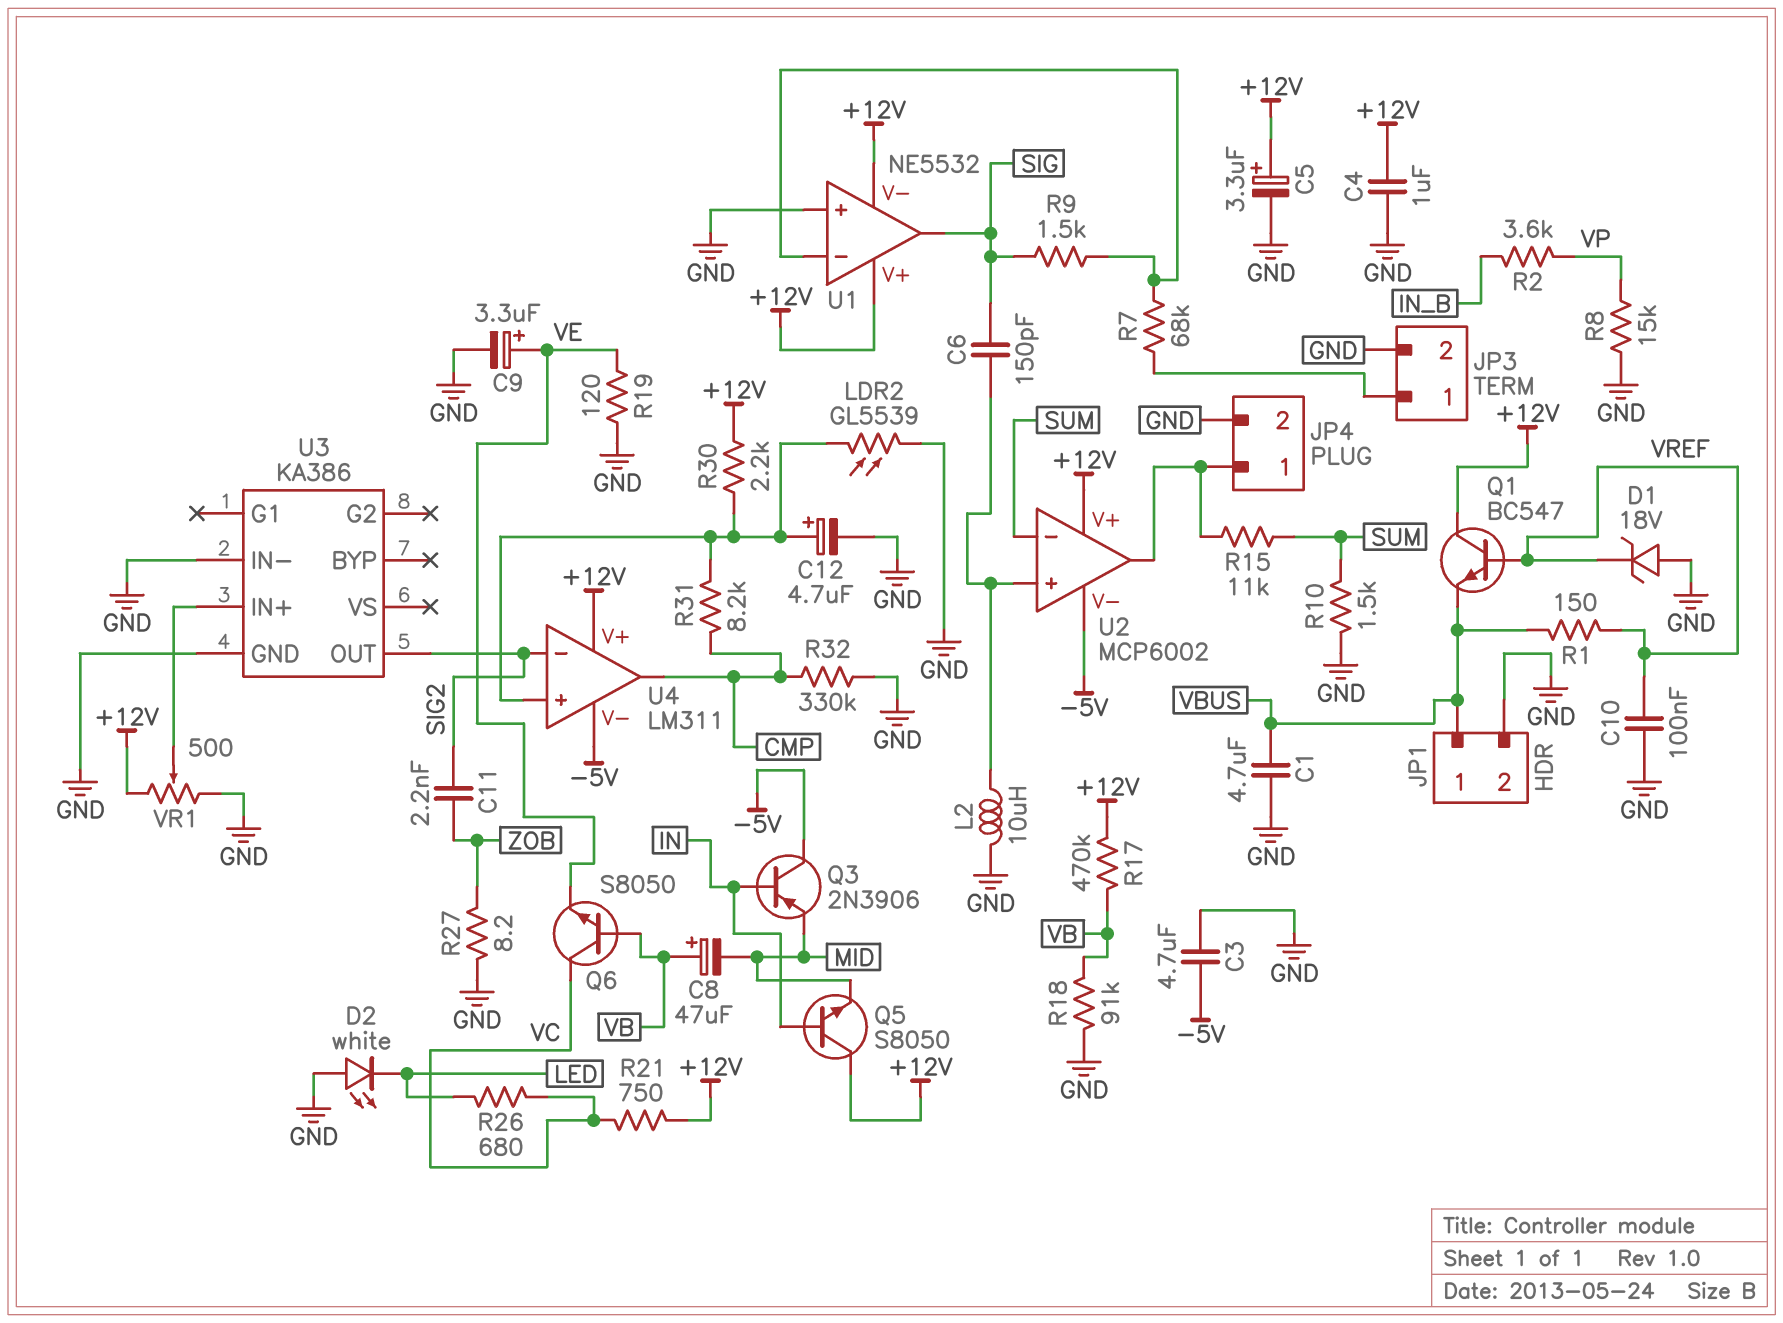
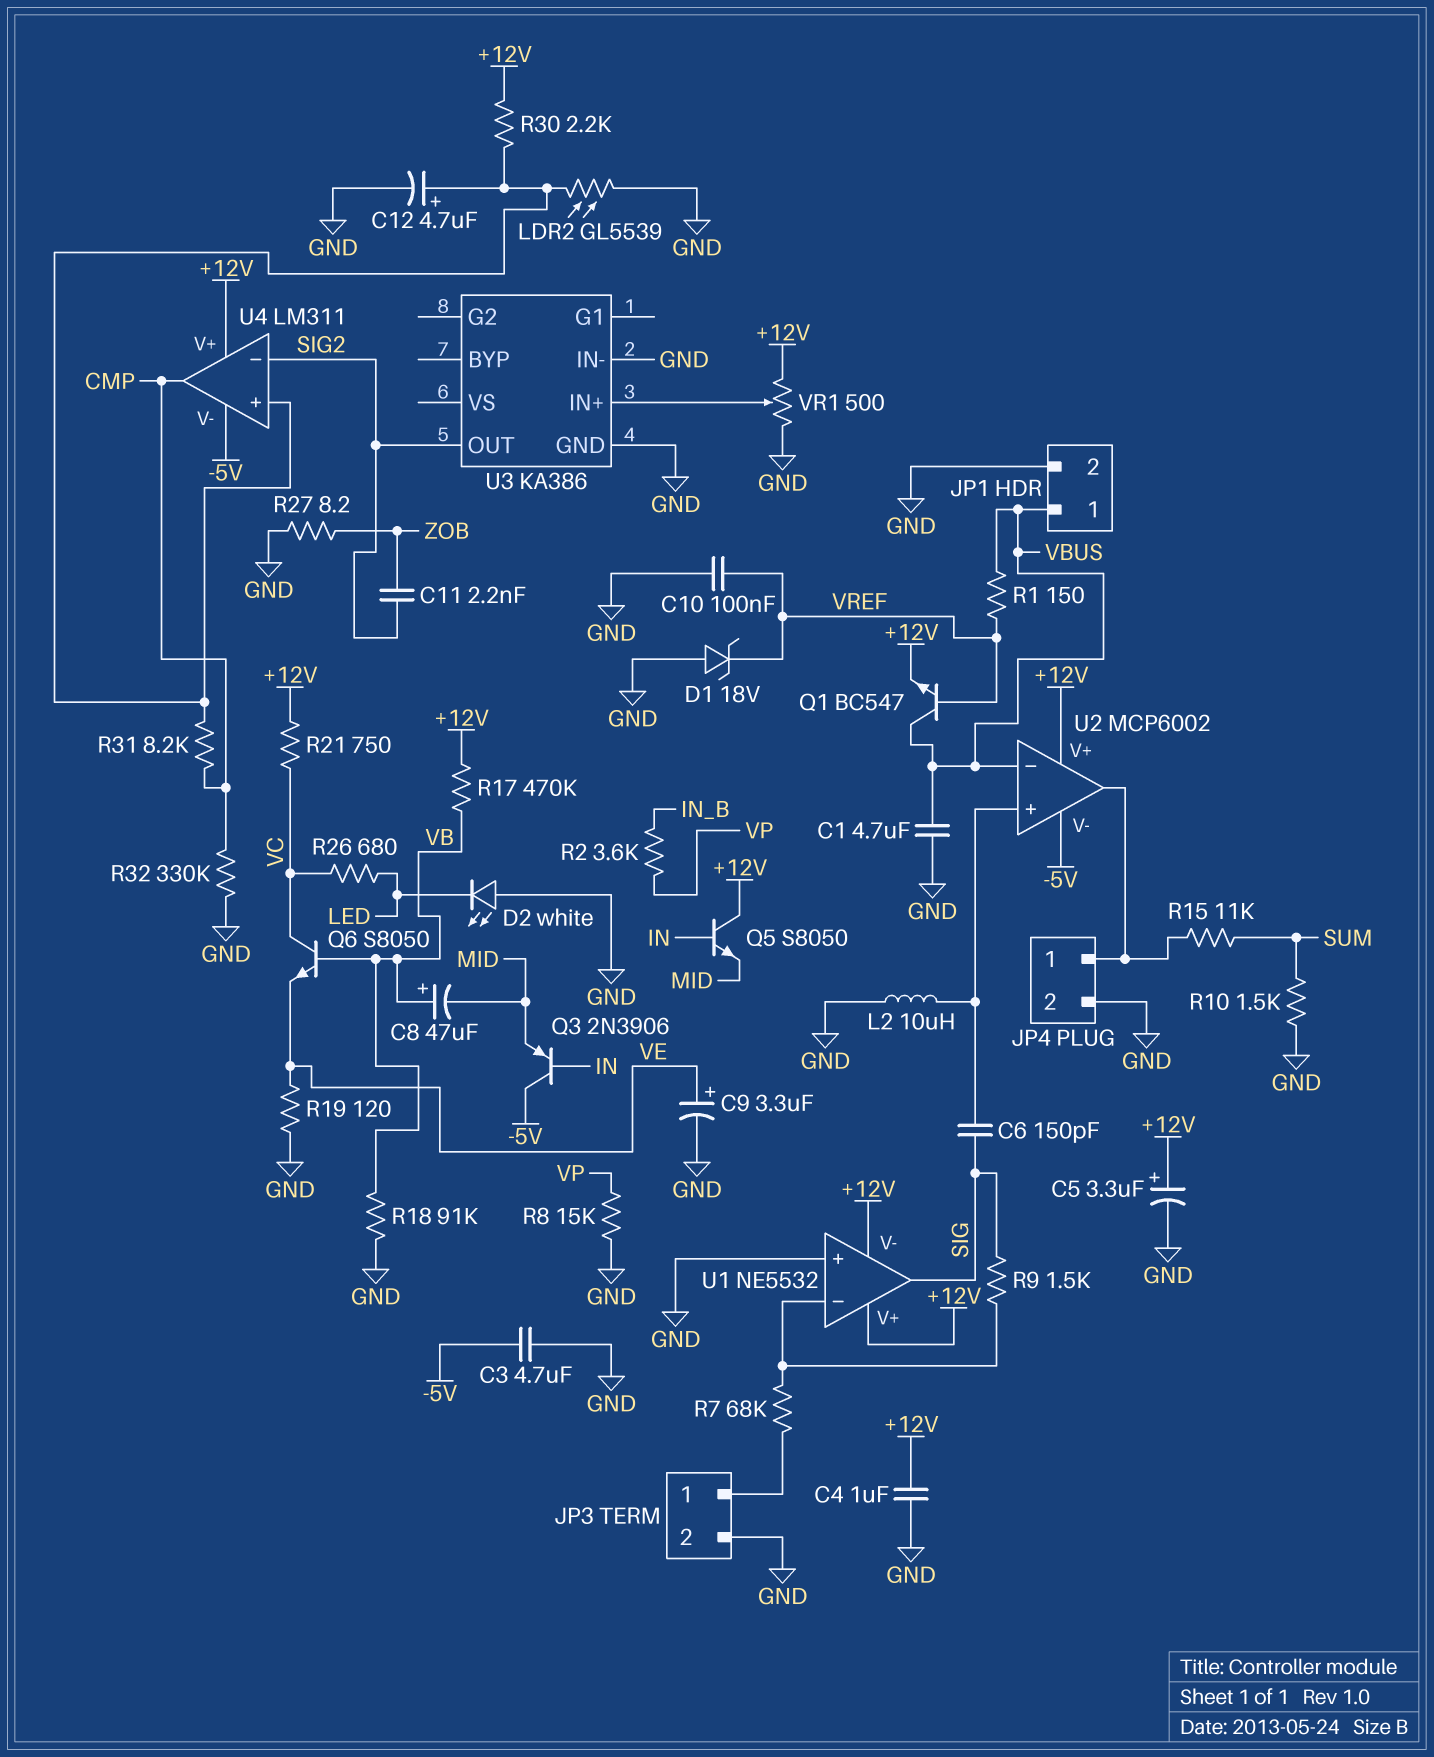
Q1: NPN BC547 (B VREF, C +12V, E VBUS) -> NPN BC547 (B VREF, C VBUS, E +12V)
U2 pin in-: SUM -> VBUS

